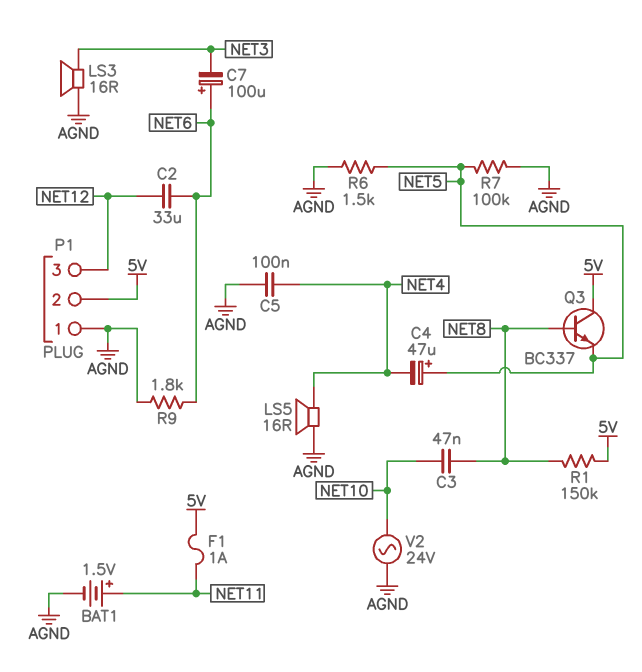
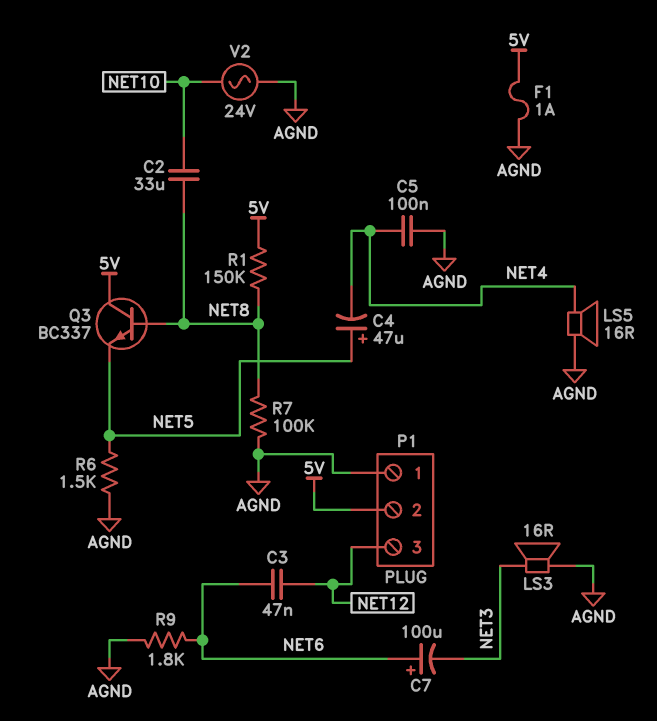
BAT1: 1.5V (plus NET11, minus AGND) -> none
C2: 33uF (NET6, NET12) -> 33uF (NET8, NET10)
C3: 47nF (NET8, NET10) -> 47nF (NET6, NET12)
F1: 1A (5V, NET11) -> 1A (5V, AGND)
R7: 100k (AGND, NET5) -> 100k (AGND, NET8)

